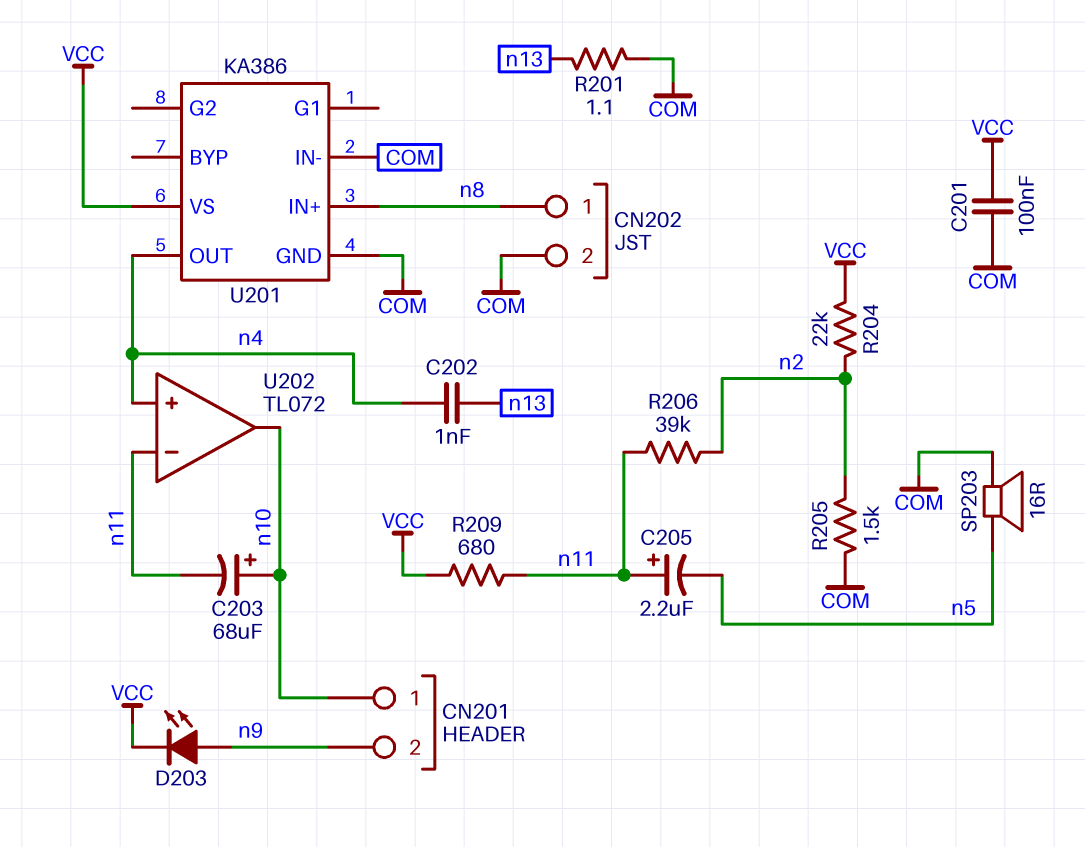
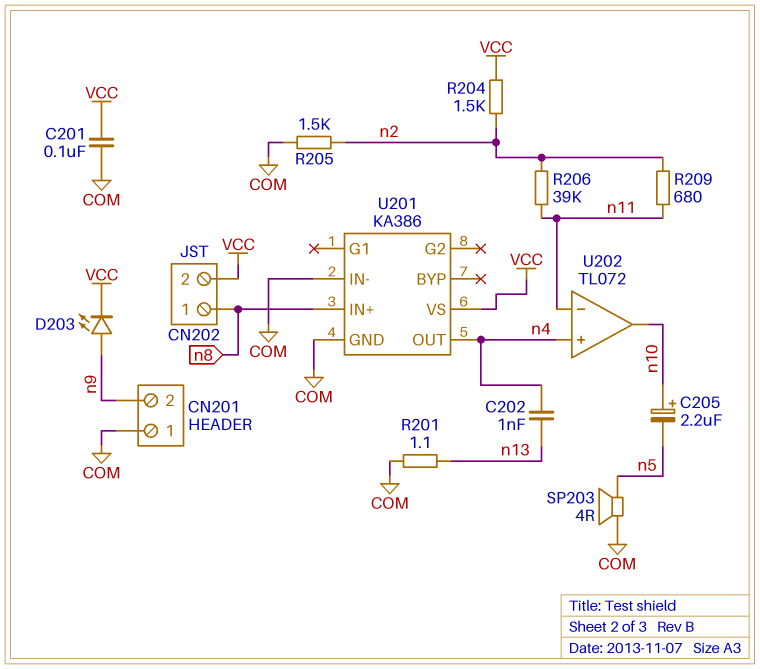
C203: 68uF (plus n10, minus n11) -> none
C205: 2.2uF (plus n11, minus n5) -> 2.2uF (plus n10, minus n5)
CN201 pin 1: n10 -> COM
CN202 pin 2: COM -> VCC
R204: 22k (VCC, n2) -> 1.5k (VCC, n2)
R209: 680 (VCC, n11) -> 680 (n2, n11)
SP203: speaker 16R (COM, n5) -> speaker 4R (COM, n5)

